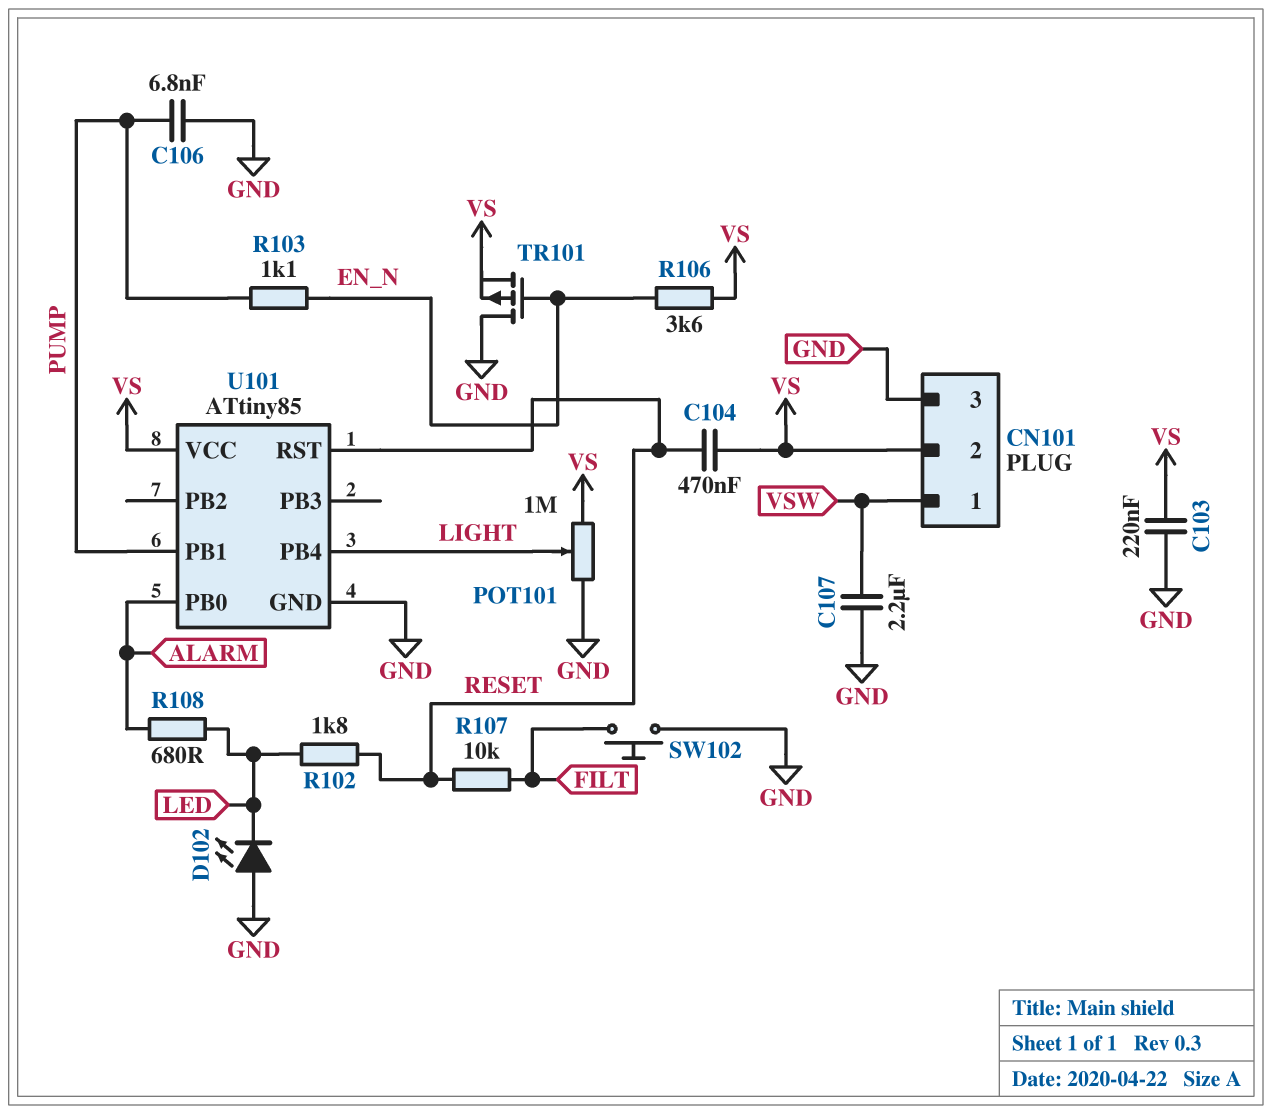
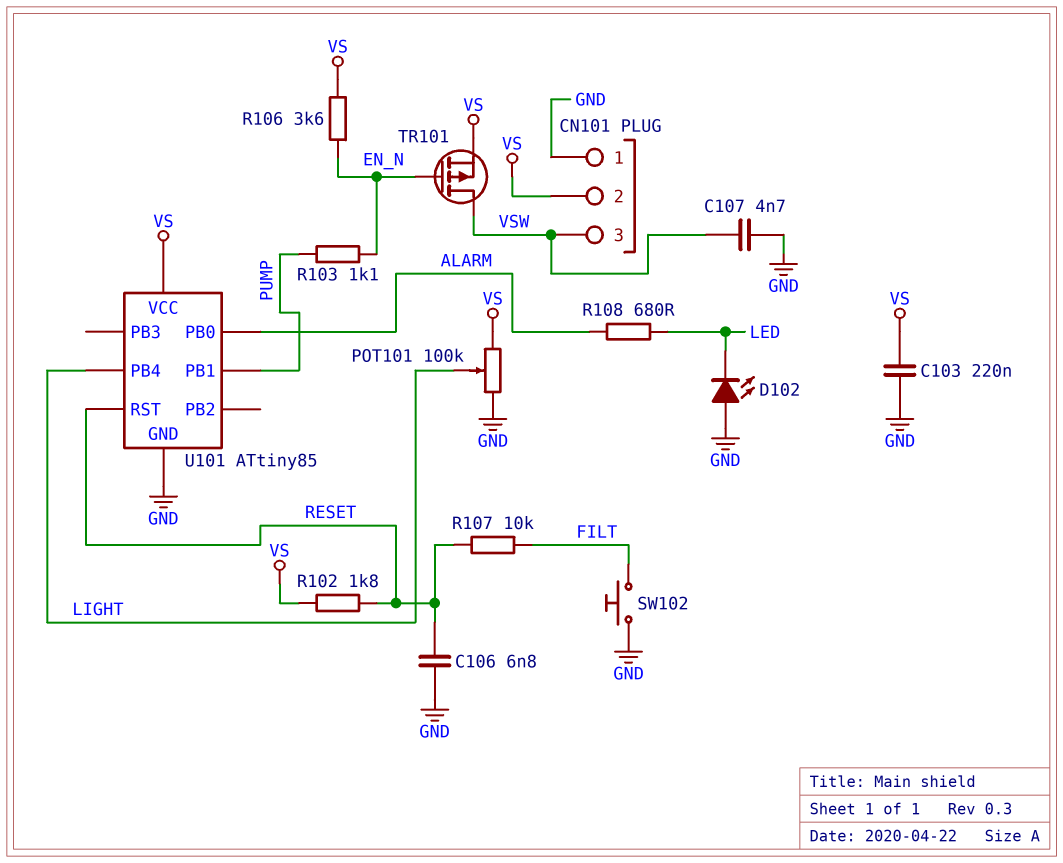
C104: 470nF (RESET, VS) -> none
C106: 6.8nF (GND, PUMP) -> 6.8nF (GND, RESET)
C107: 2.2uF (GND, VSW) -> 4.7nF (GND, VSW)
CN101 pin 1: VSW -> GND
CN101 pin 3: GND -> VSW
POT101: 1M (GND, VS, wiper LIGHT) -> 100k (GND, VS, wiper LIGHT)
R102: 1.8k (LED, RESET) -> 1.8k (RESET, VS)
TR101: PMOS (G EN_N, D GND, S VS) -> PMOS (G EN_N, D VSW, S VS)

